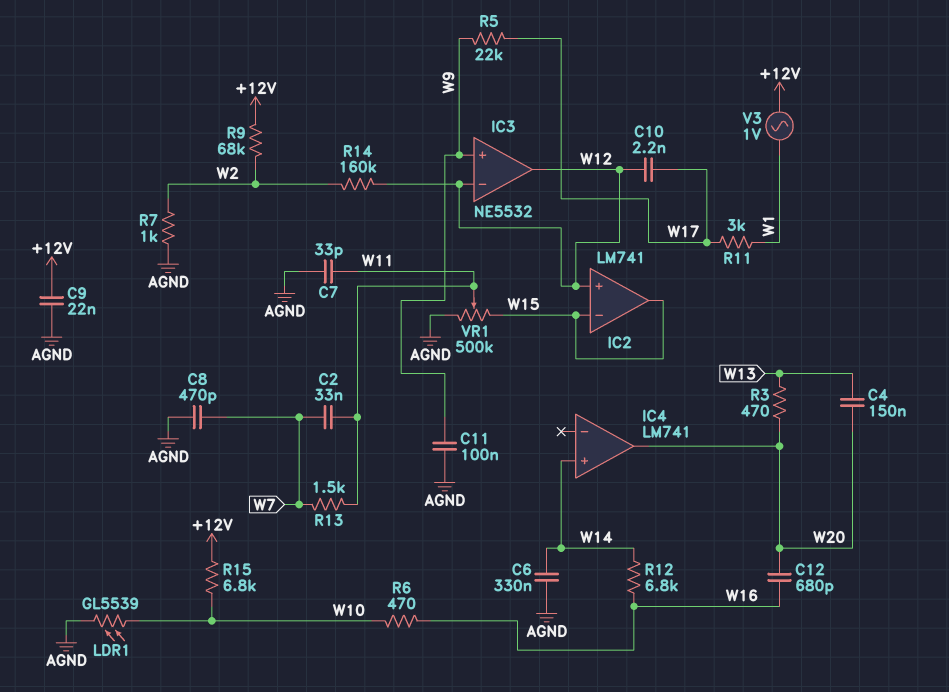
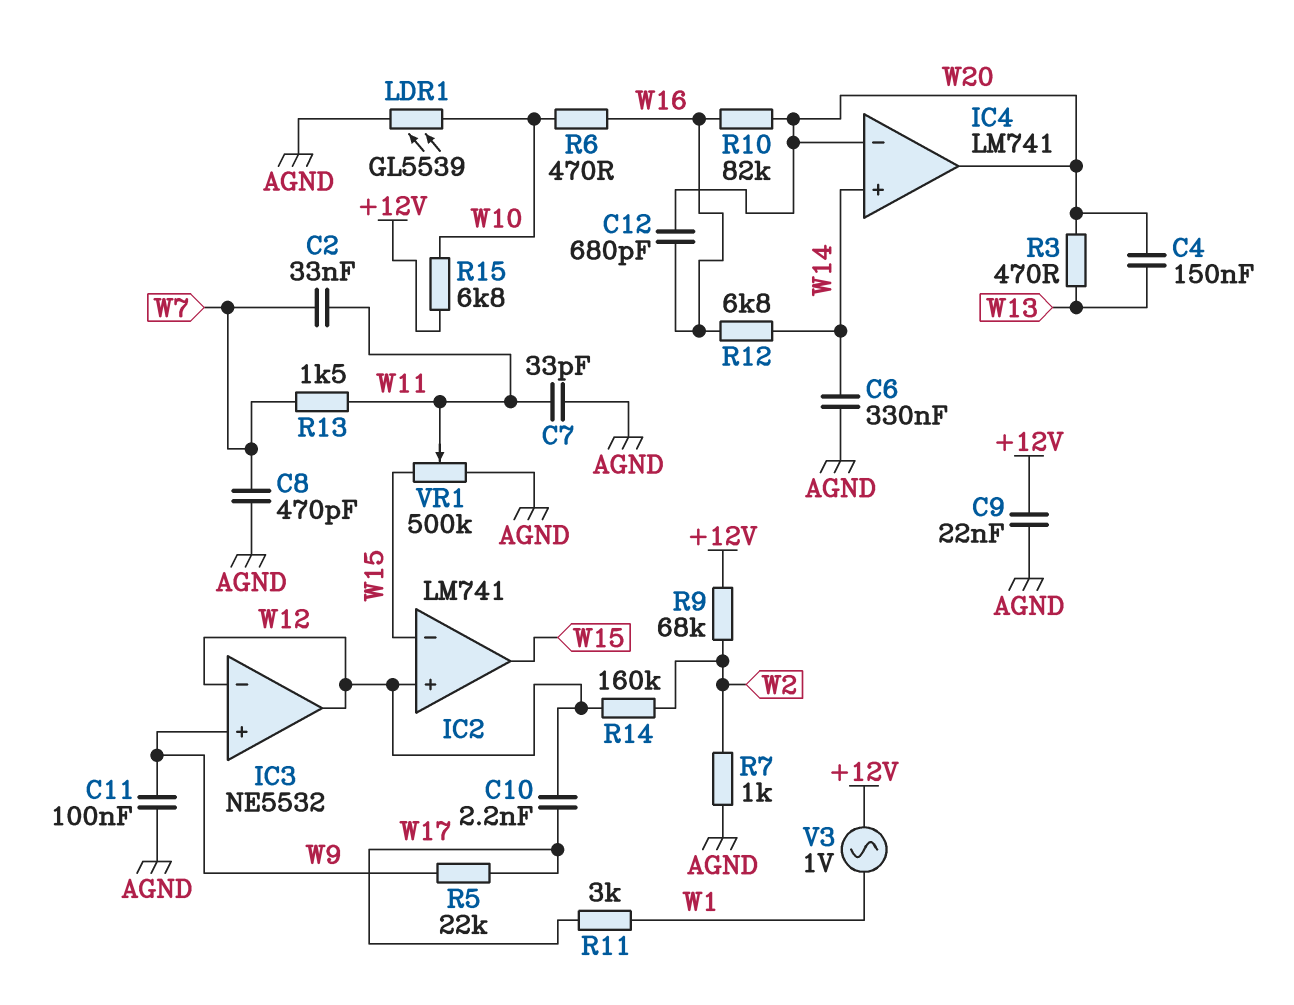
IC4 pin in-: none -> W20
R10: none -> 82k (W16, W20)

